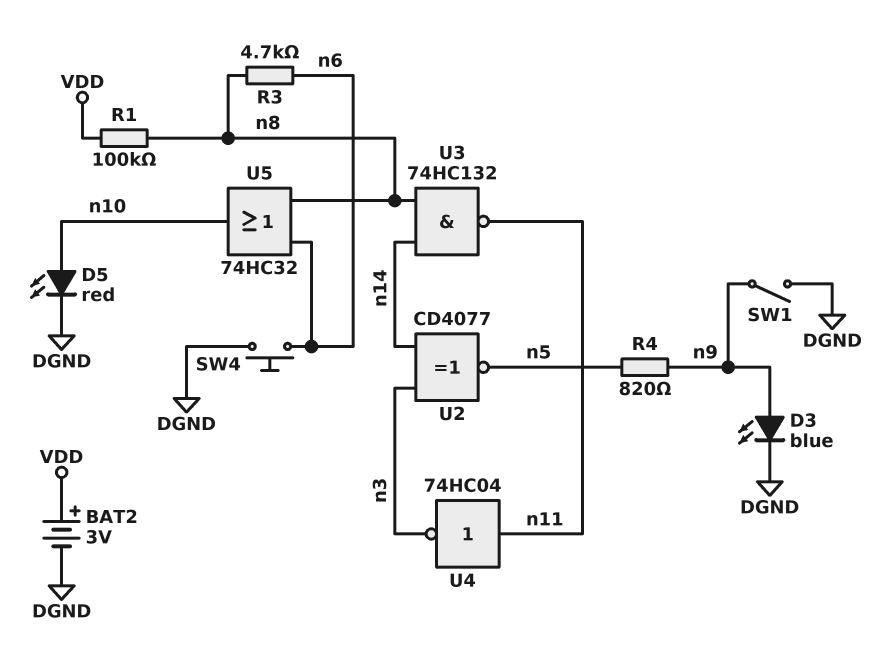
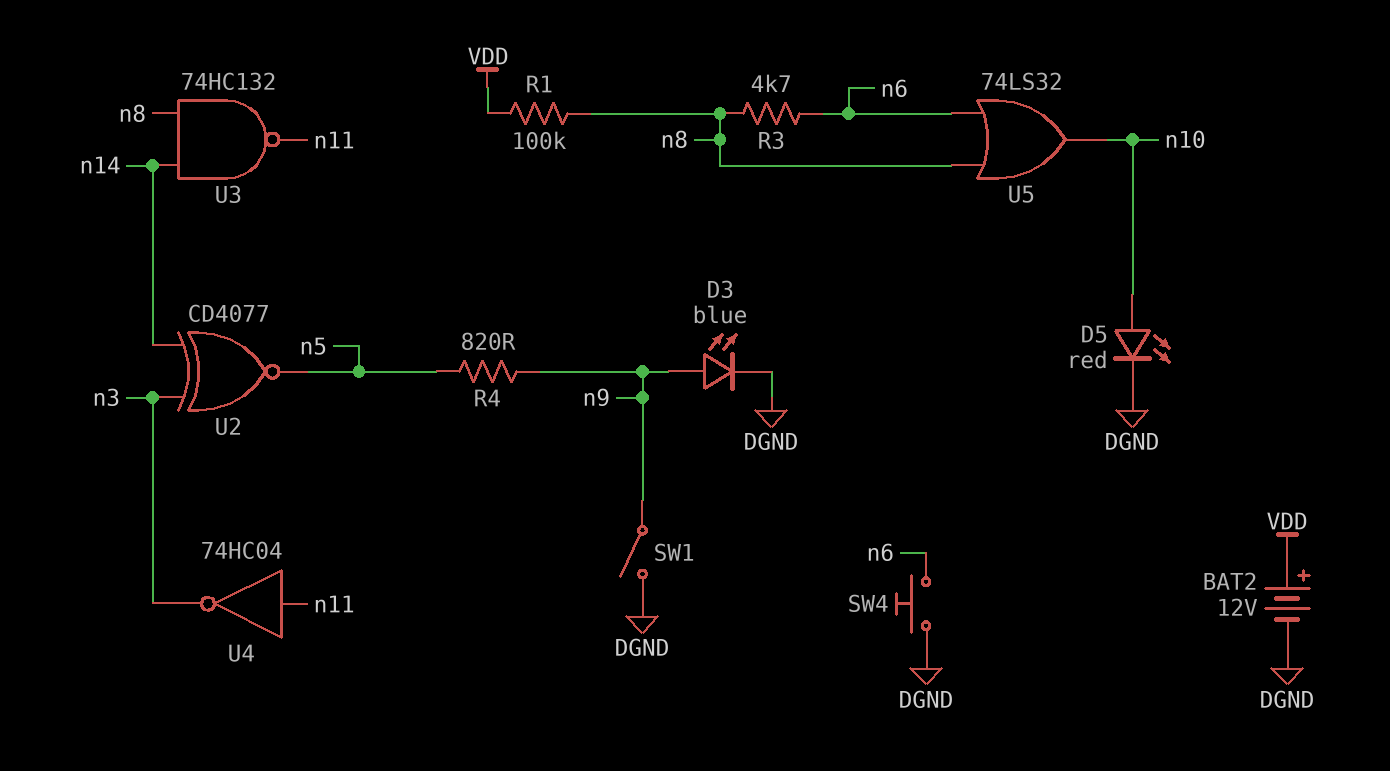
BAT2: 3V (plus VDD, minus DGND) -> 12V (plus VDD, minus DGND)
U5: OR 74HC32 (in n6, in n8, out n10) -> OR 74LS32 (in n6, in n8, out n10)

